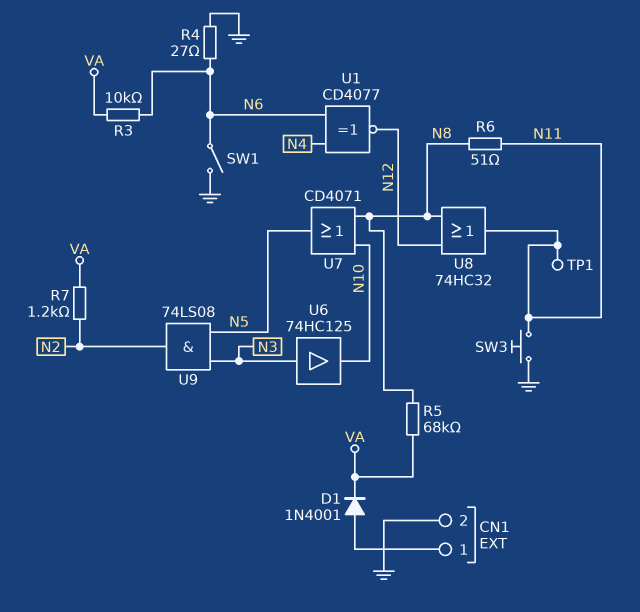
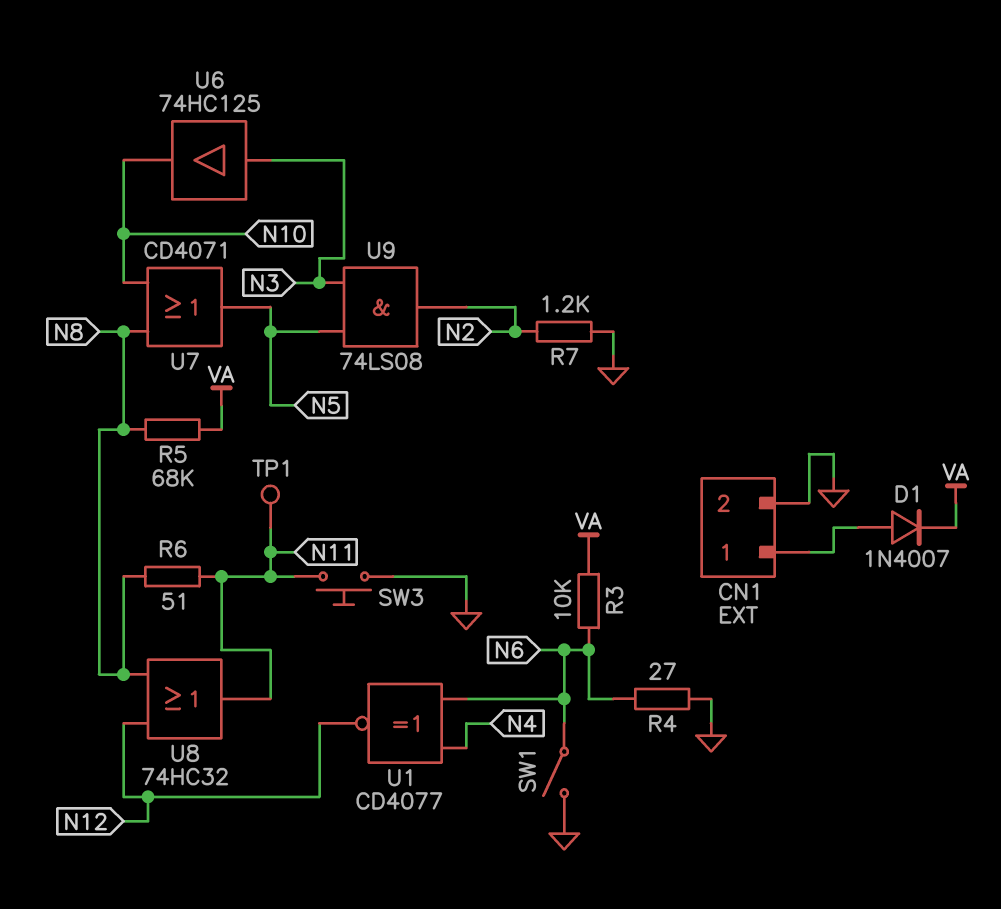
D1: diode 1N4001 (A CN1/1, K VA) -> diode 1N4007 (A CN1/1, K VA)
R7: 1.2k (N2, VA) -> 1.2k (GND, N2)

